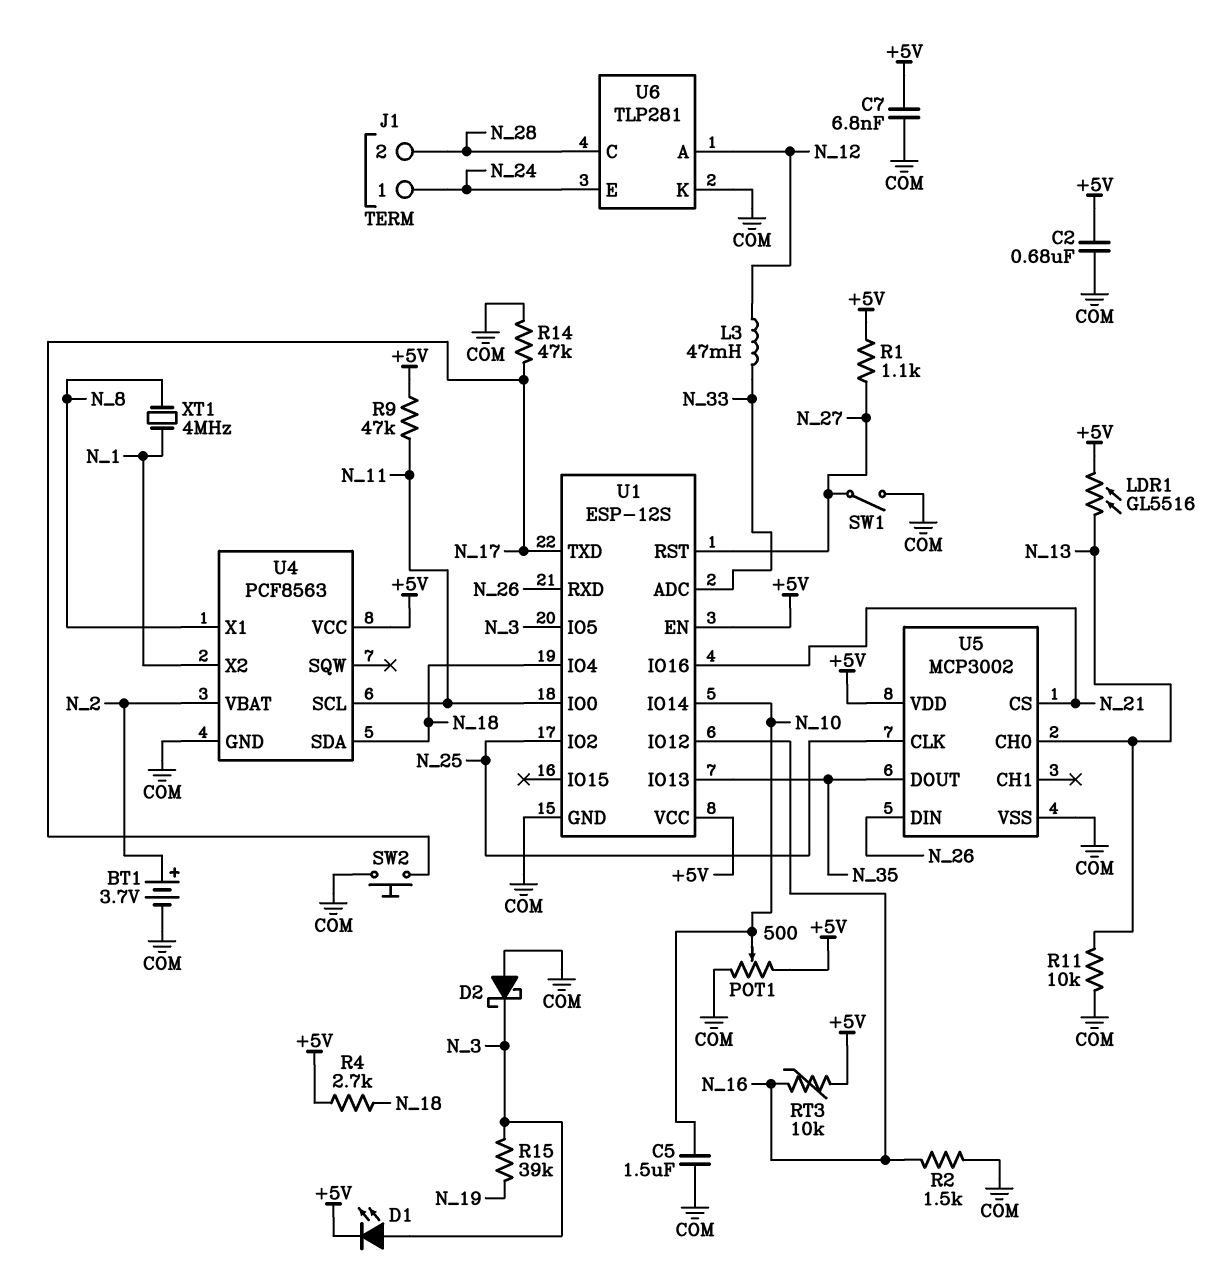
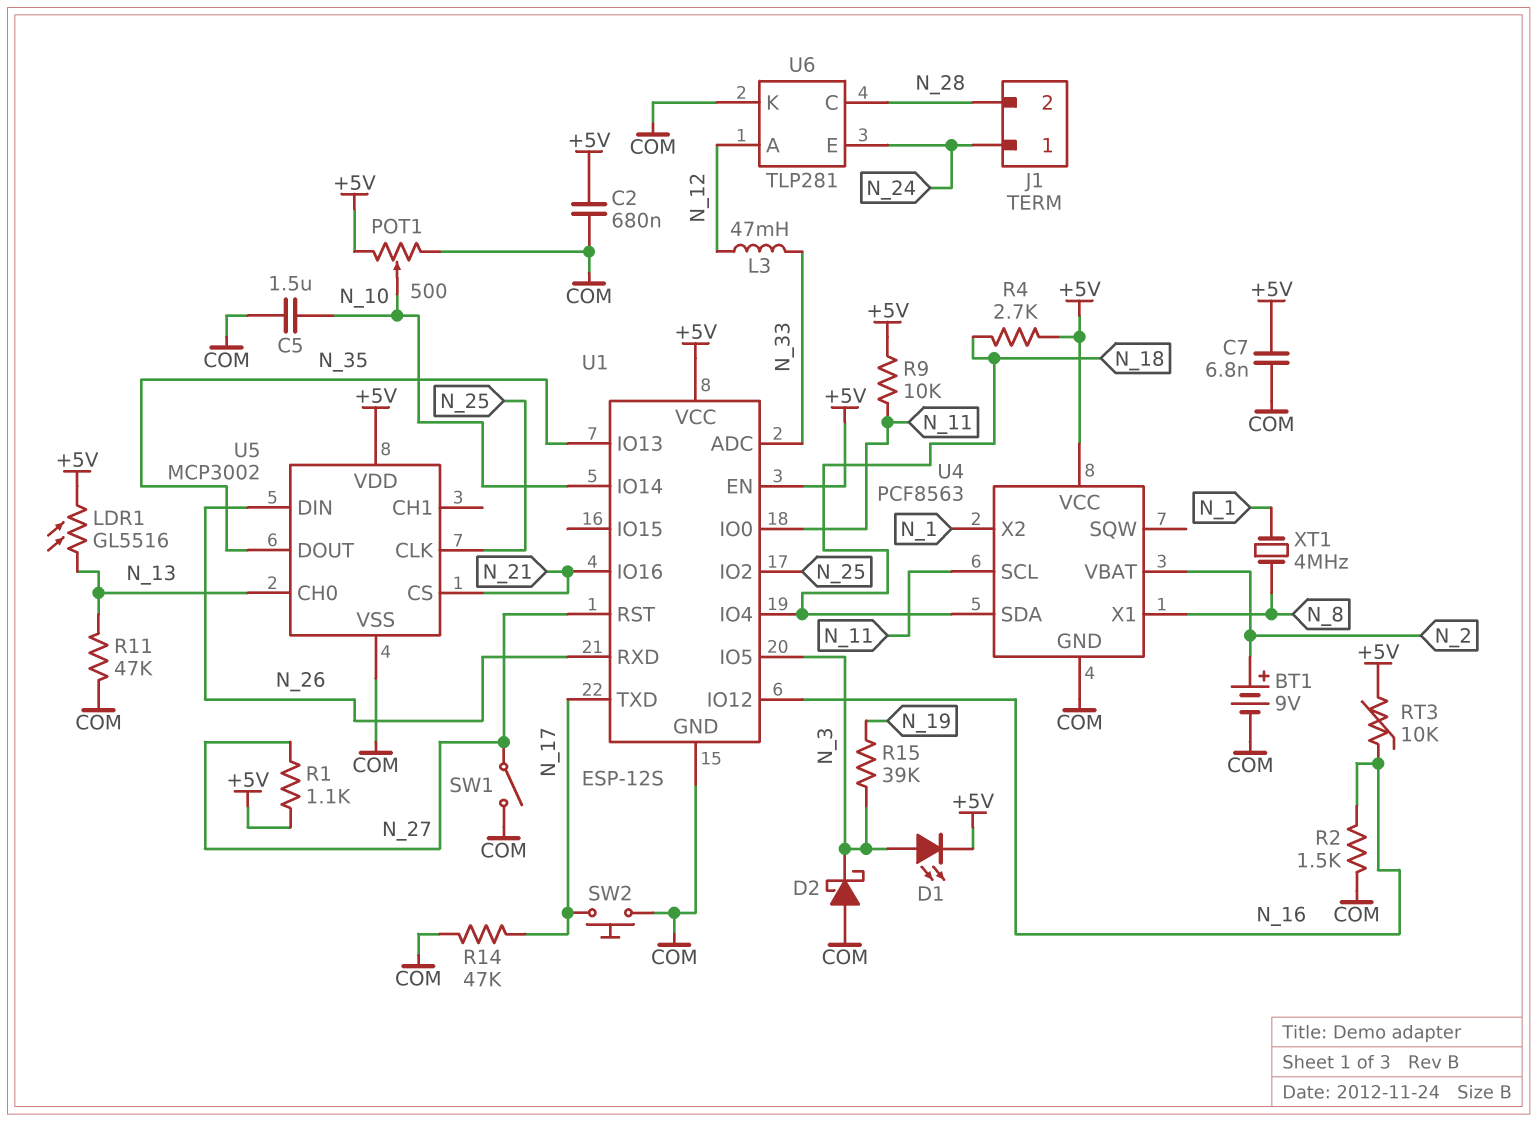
BT1: 3.7V (plus N_2, minus COM) -> 9V (plus N_2, minus COM)
R9: 47k (+5V, N_11) -> 10k (+5V, N_11)
R11: 10k (COM, N_13) -> 47k (COM, N_13)

